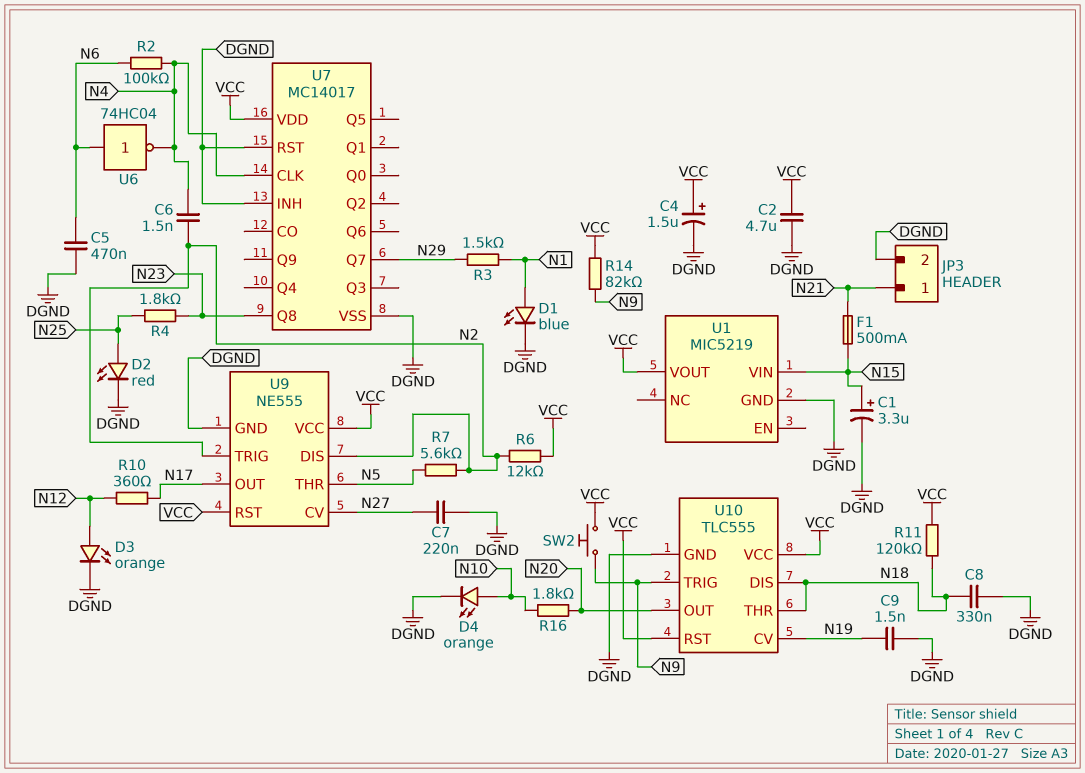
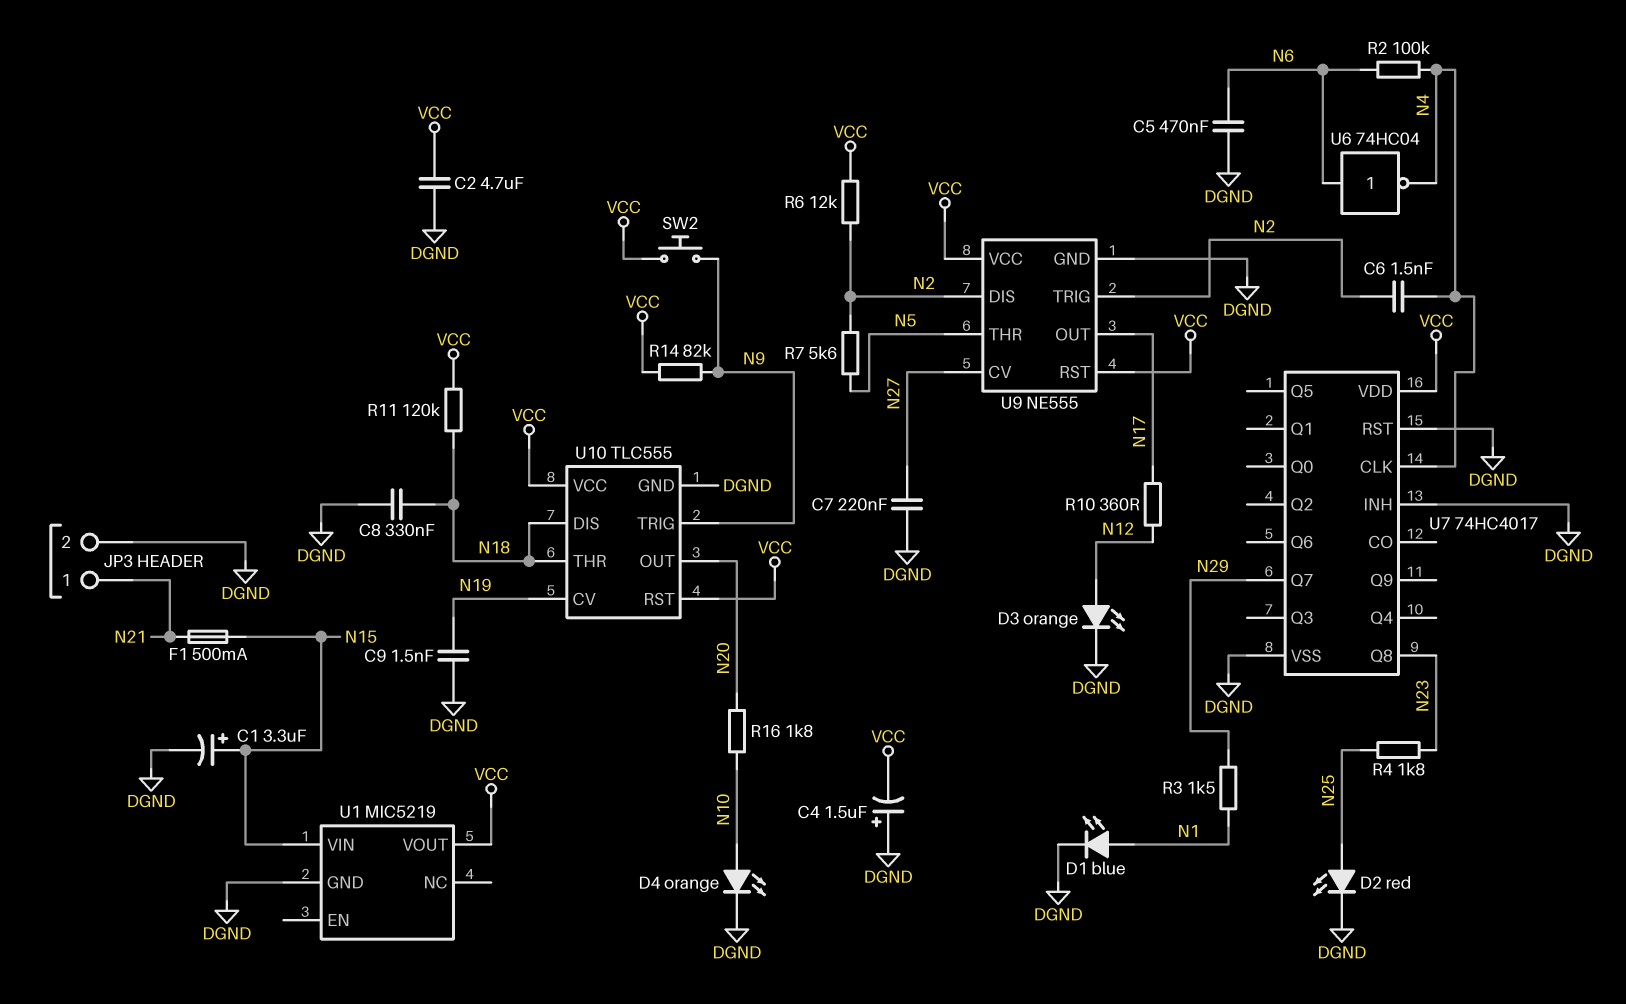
C4: 1.5uF (plus VCC, minus DGND) -> 1.5uF (plus DGND, minus VCC)
U7: MC14017 -> 74HC4017

